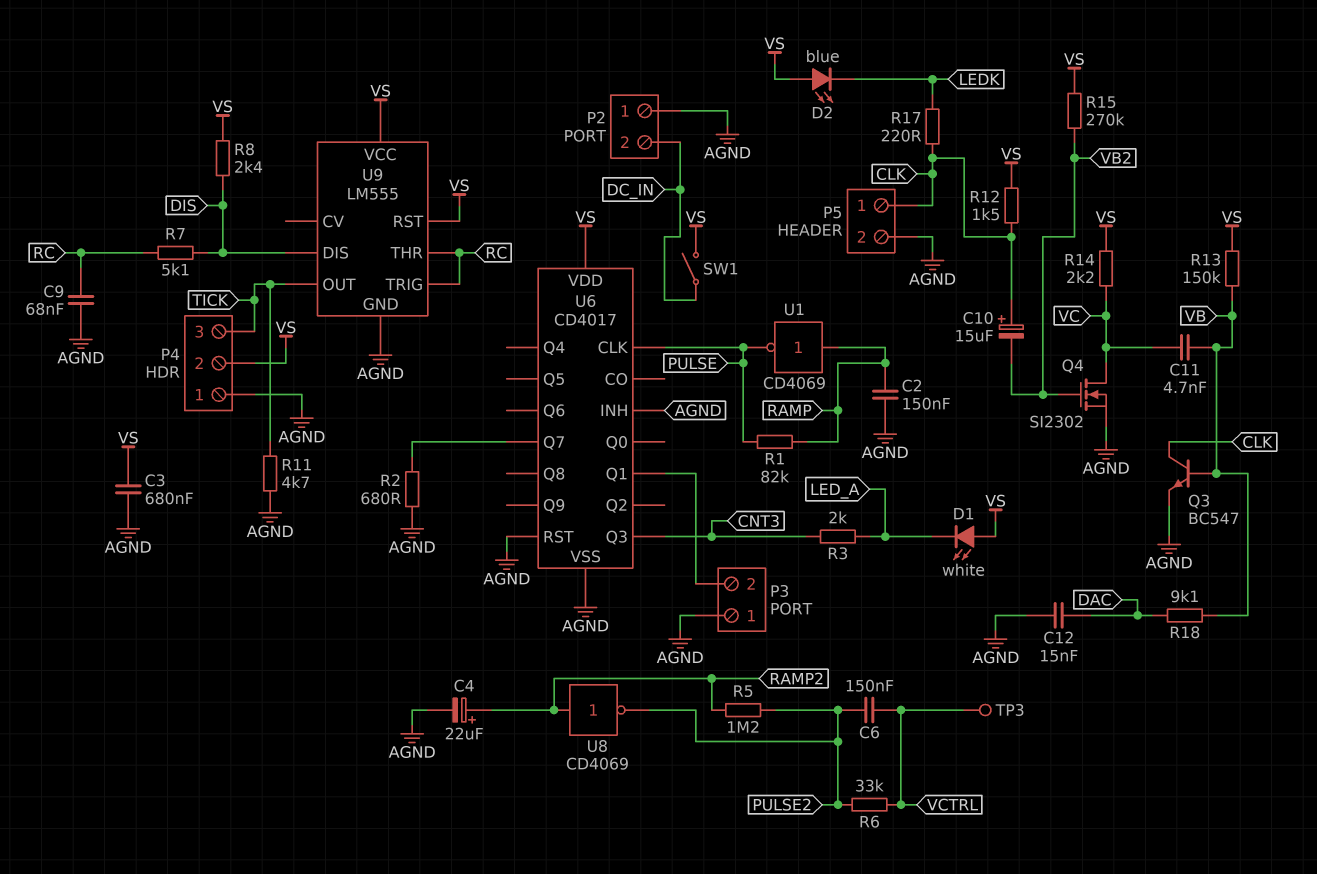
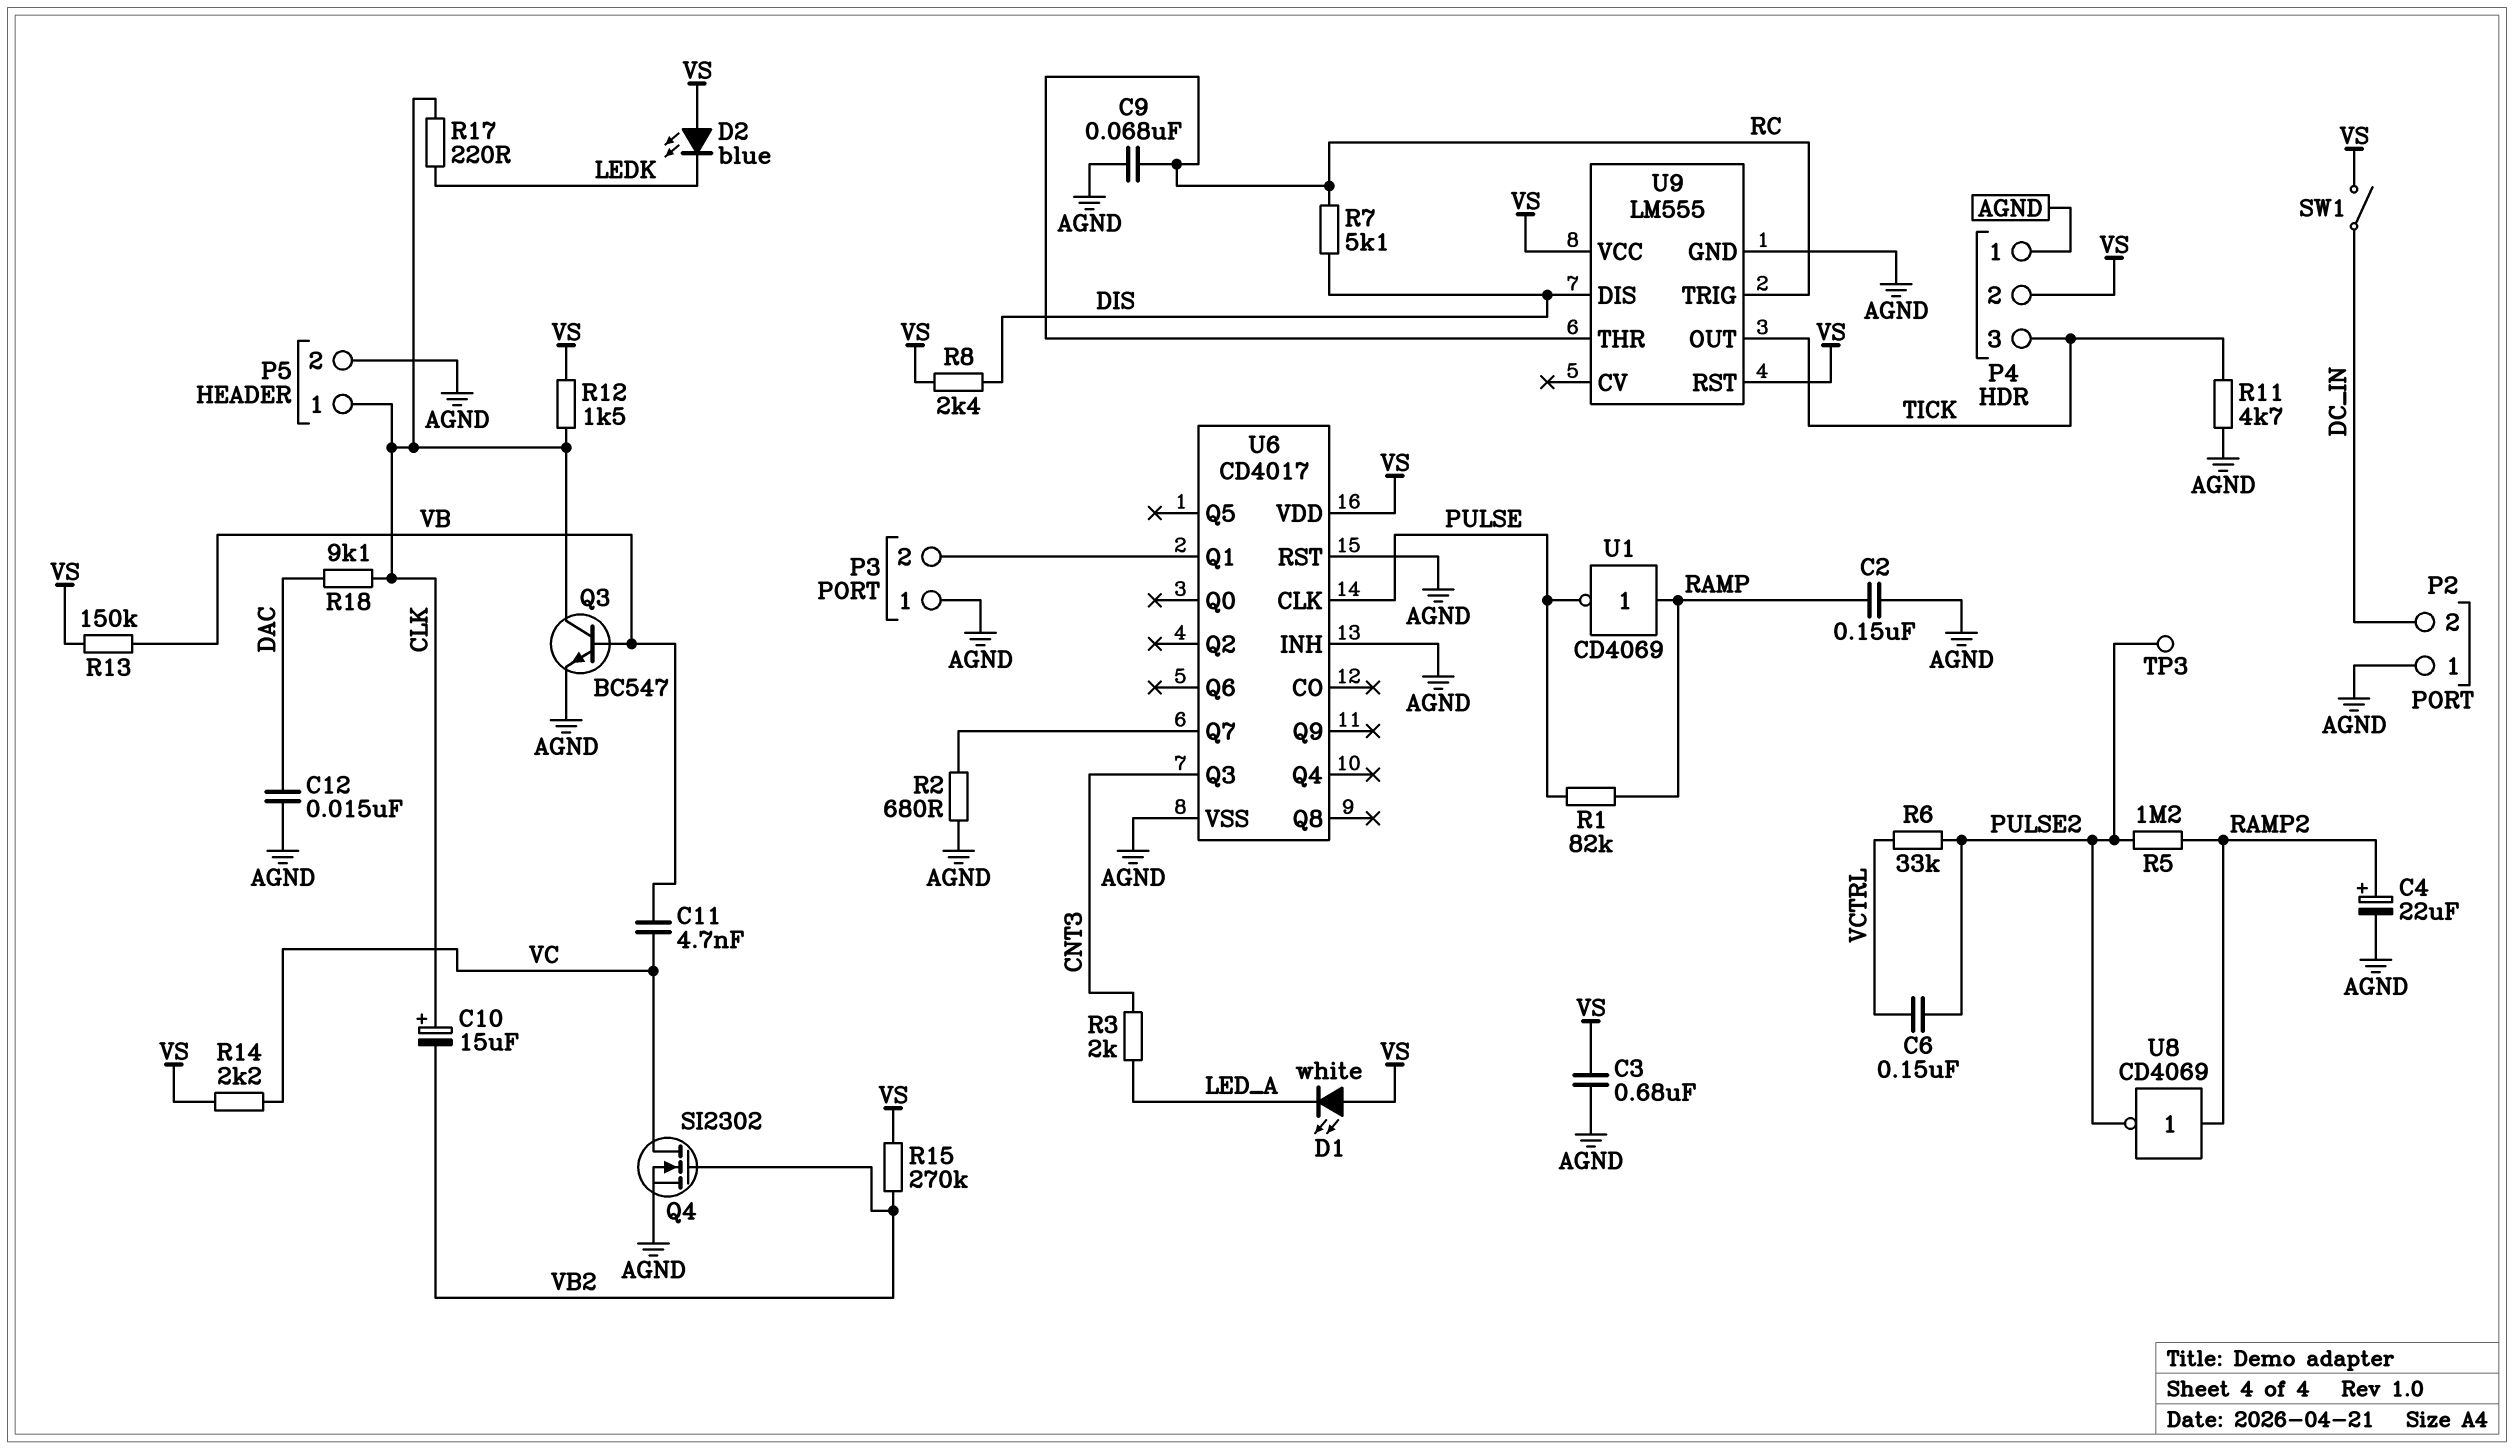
R18: 9.1k (DAC, VB) -> 9.1k (CLK, DAC)
TP3: test point (VCTRL) -> test point (PULSE2)

